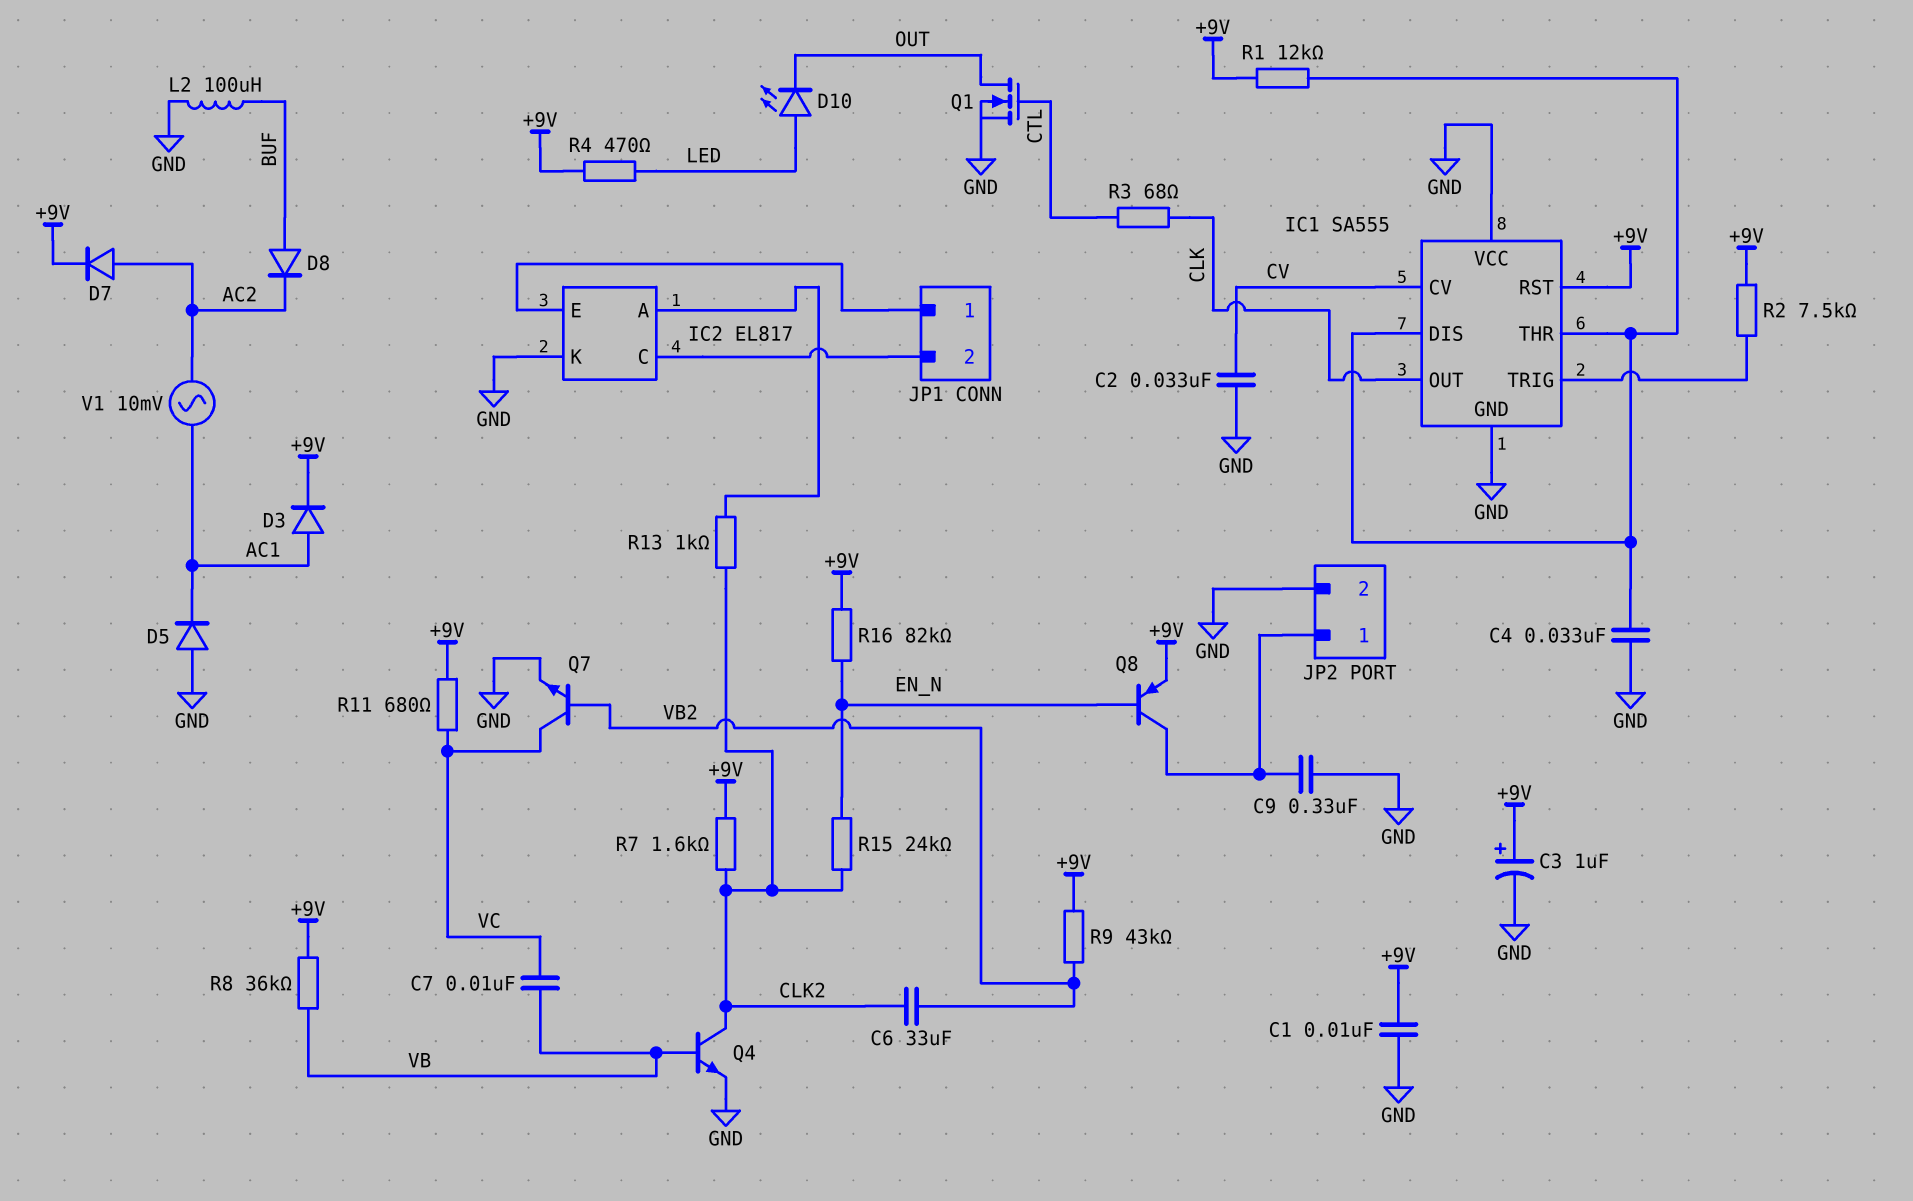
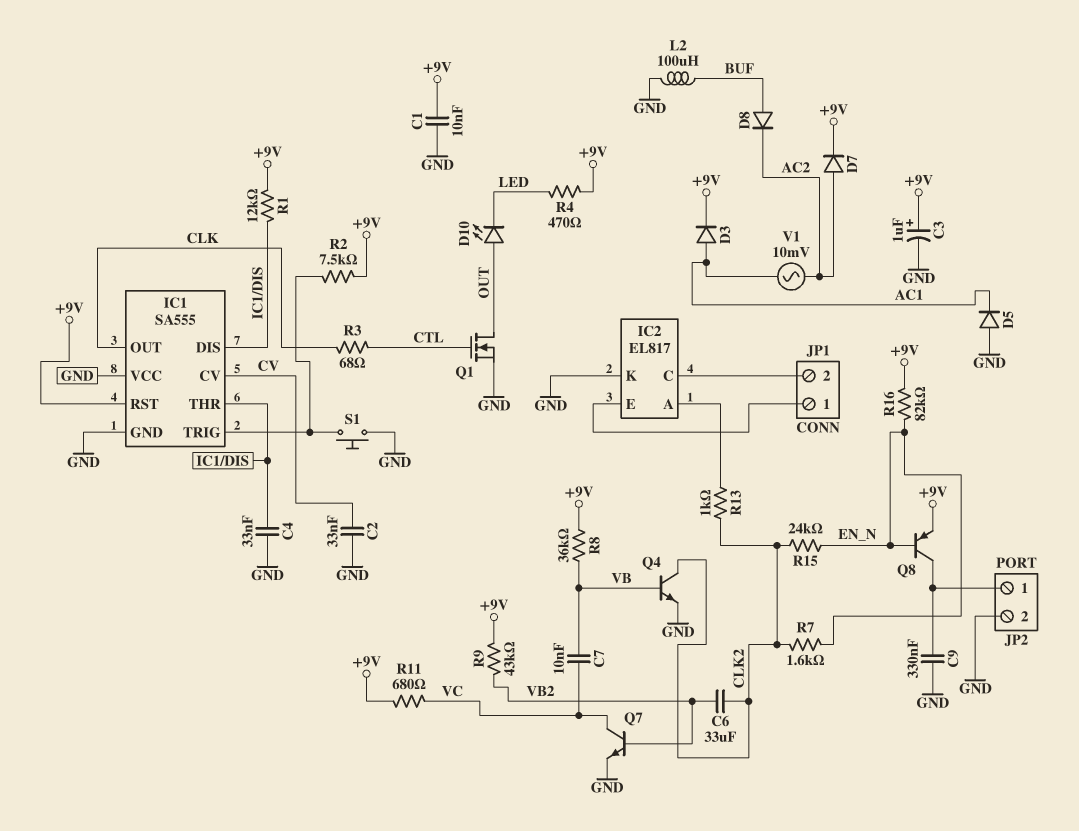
D10: LED (A LED, K OUT) -> LED (A OUT, K LED)
R7: 1.6k (+9V, CLK2) -> 1.6k (CLK2, EN_N)
S1: none -> button (GND, IC1/TRIG)

